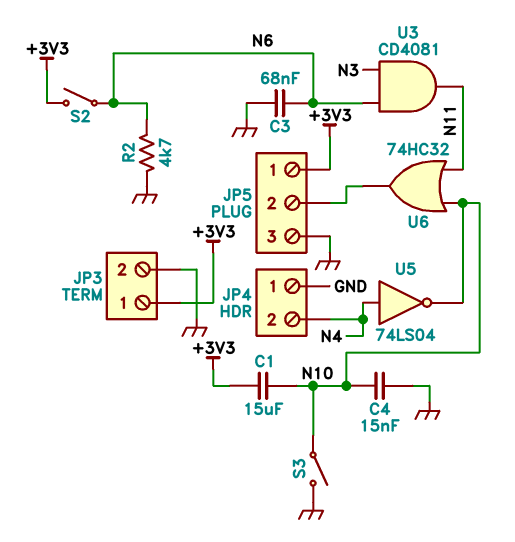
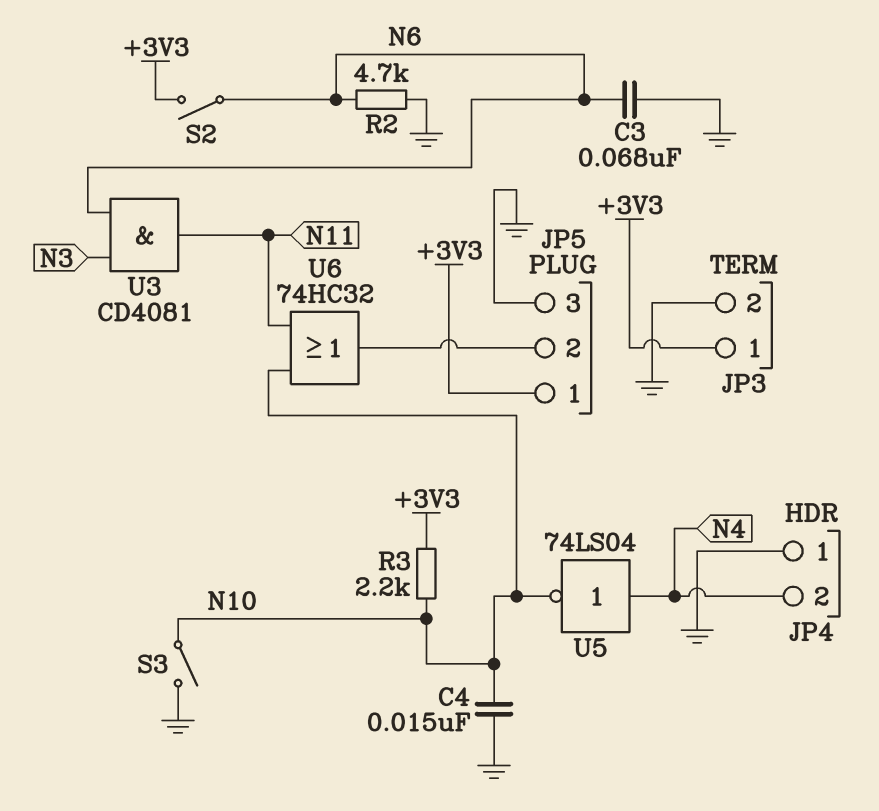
C1: 15uF (+3V3, N10) -> none
R3: none -> 2.2k (+3V3, N10)

